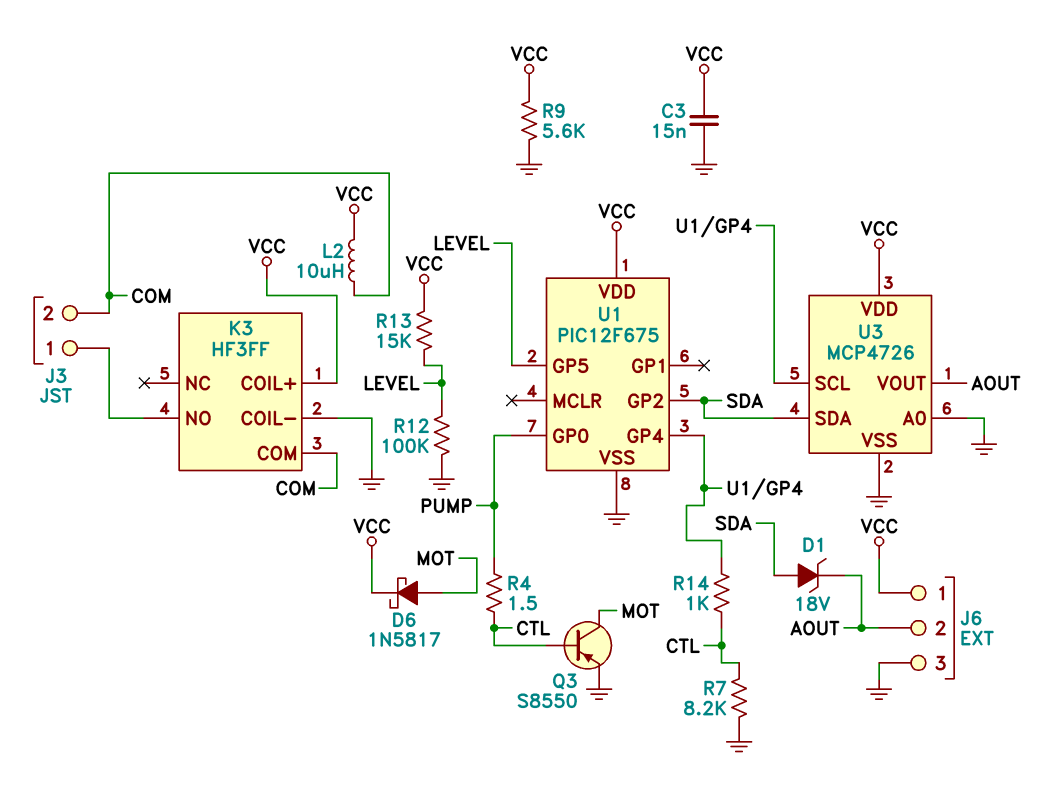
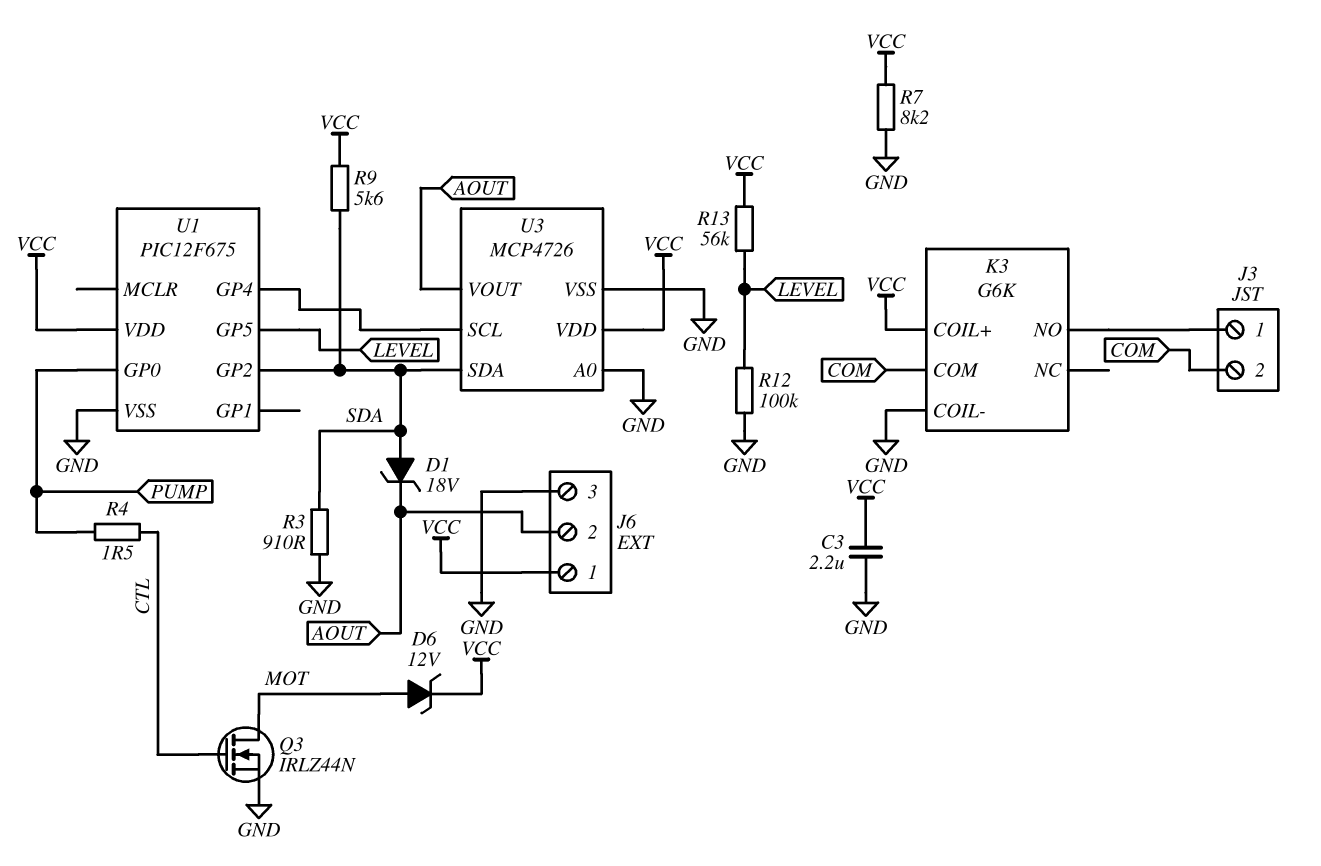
C3: 15nF (GND, VCC) -> 2.2uF (GND, VCC)
D6: schottky 1N5817 (A MOT, K VCC) -> zener 12V (A MOT, K VCC)
K3: HF3FF -> G6K
L2: 10uH (COM, VCC) -> none
Q3: PNP S8550 (B CTL, C MOT, E GND) -> NMOS IRLZ44N (G CTL, D MOT, S GND)
R3: none -> 910 (GND, SDA)
R7: 8.2k (CTL, GND) -> 8.2k (GND, VCC)
R9: 5.6k (GND, VCC) -> 5.6k (SDA, VCC)
R13: 15k (LEVEL, VCC) -> 56k (LEVEL, VCC)
R14: 1k (CTL, U1/GP4) -> none

